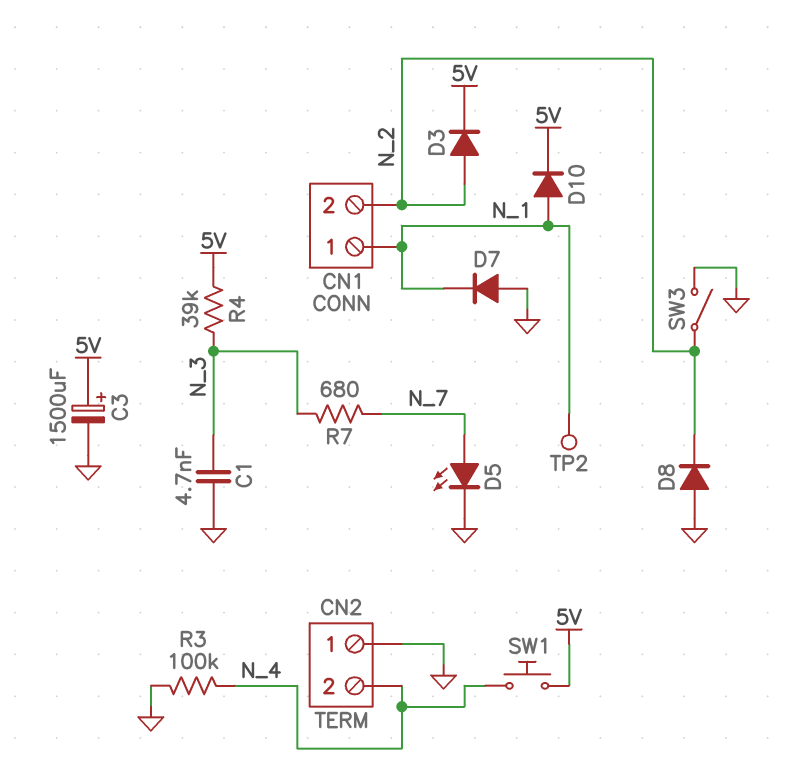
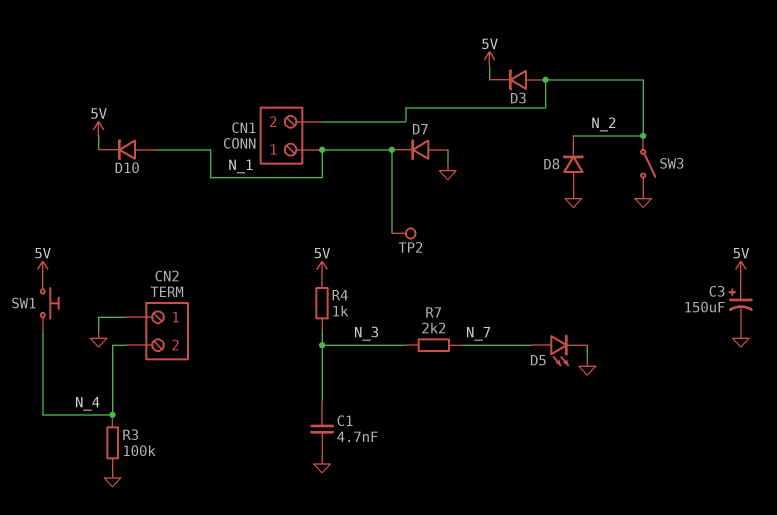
C3: 1500uF (plus 5V, minus GND) -> 150uF (plus 5V, minus GND)
R4: 39k (5V, N_3) -> 1k (5V, N_3)
R7: 680 (N_3, N_7) -> 2.2k (N_3, N_7)

